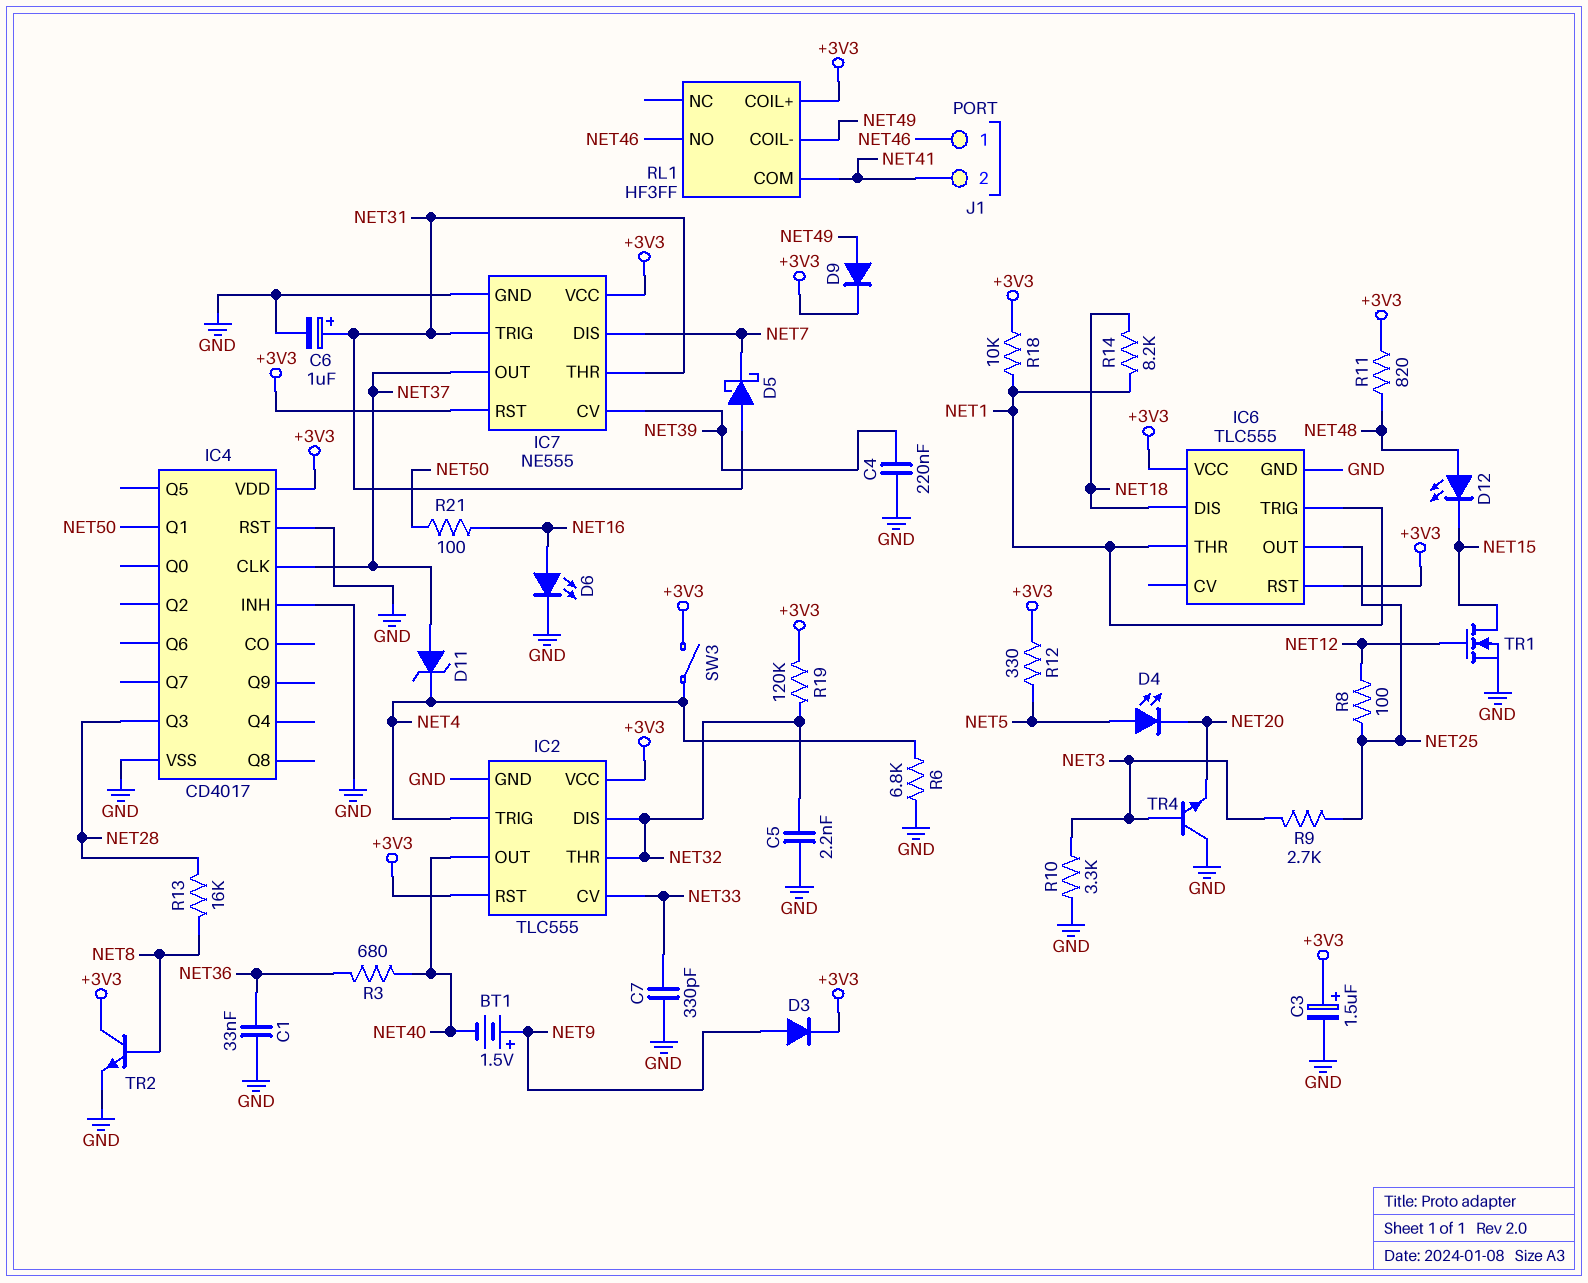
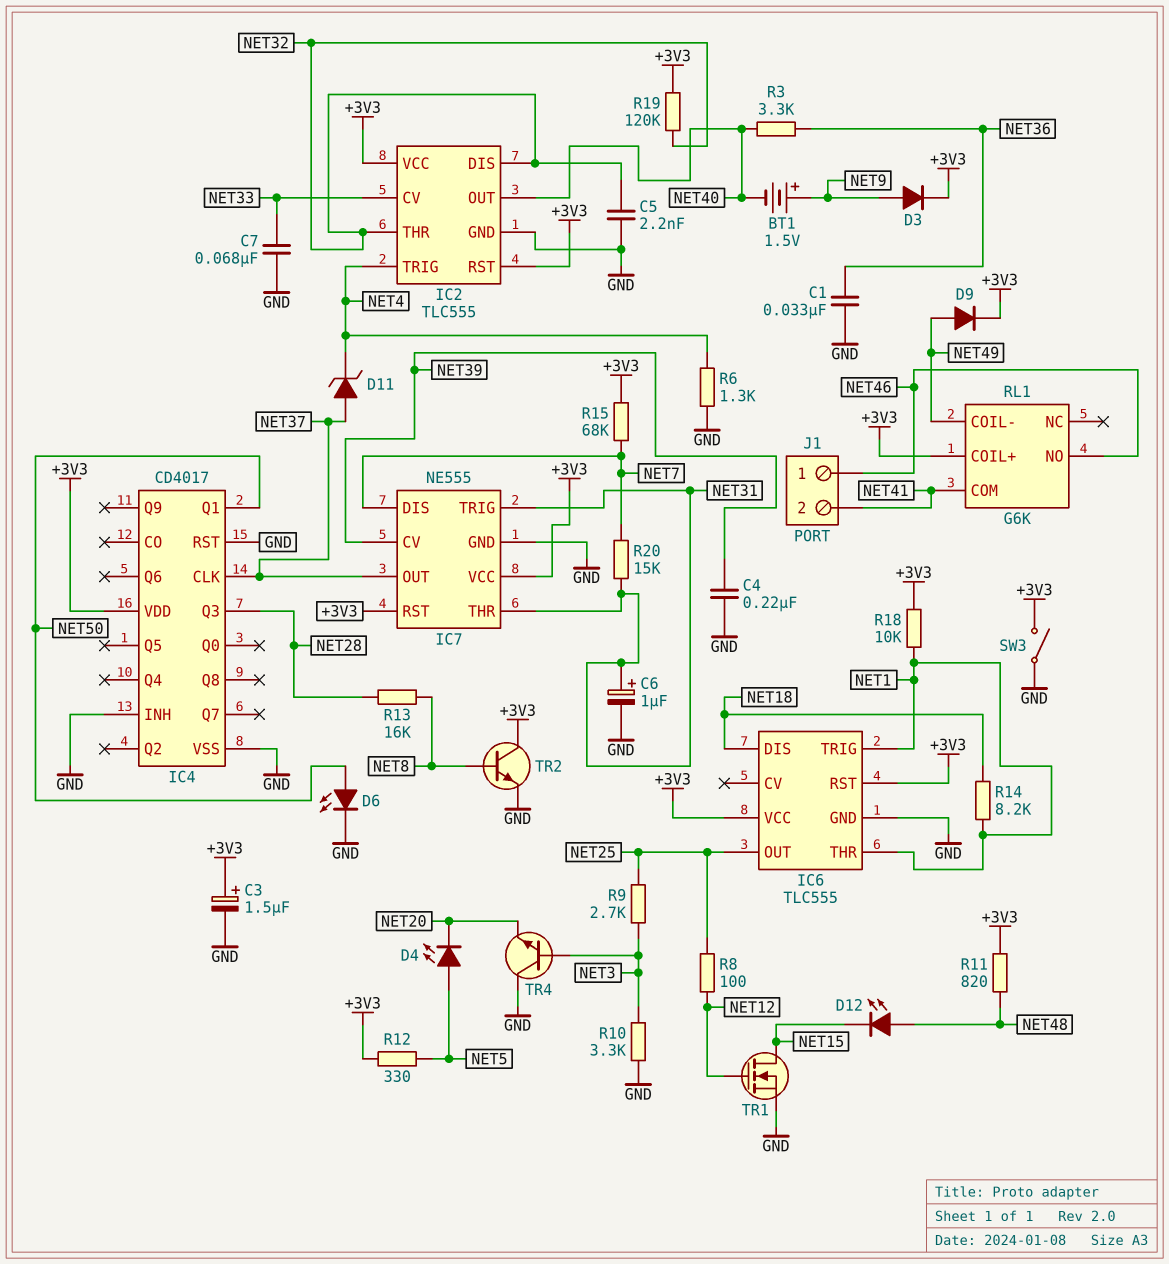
C7: 330pF (GND, NET33) -> 68nF (GND, NET33)
D5: schottky (A NET31, K NET7) -> none
D6: LED (A NET16, K GND) -> LED (A NET50, K GND)
R3: 680 (NET36, NET40) -> 3.3k (NET36, NET40)
R6: 6.8k (GND, NET4) -> 1.3k (GND, NET4)
R15: none -> 68k (+3V3, NET7)
R20: none -> 15k (NET7, NET31)
R21: 100 (NET16, NET50) -> none
RL1: HF3FF -> G6K
SW3: switch (+3V3, NET4) -> switch (+3V3, GND)

